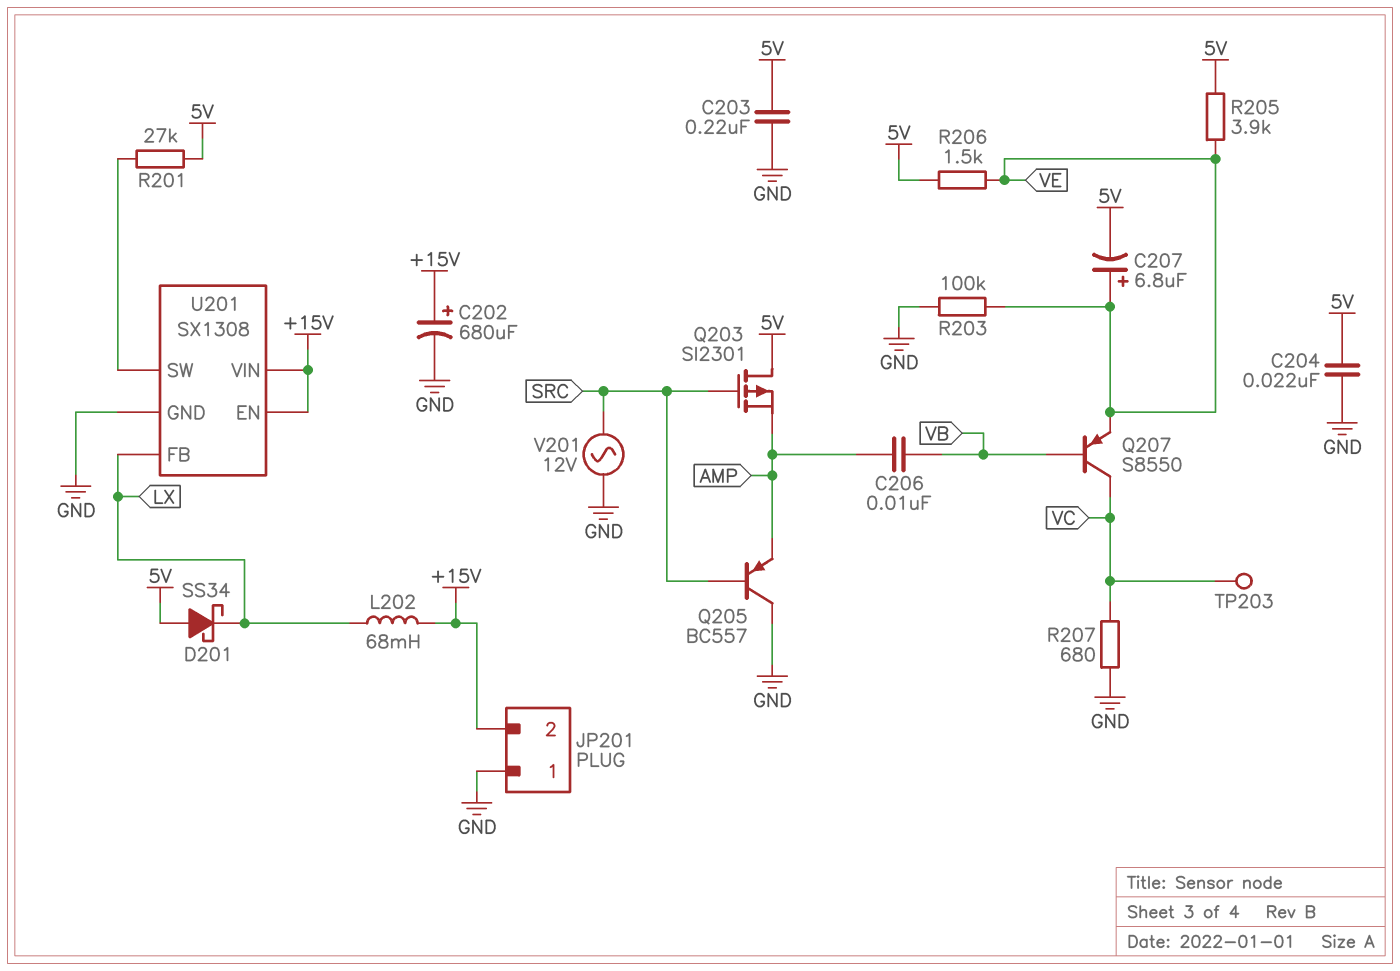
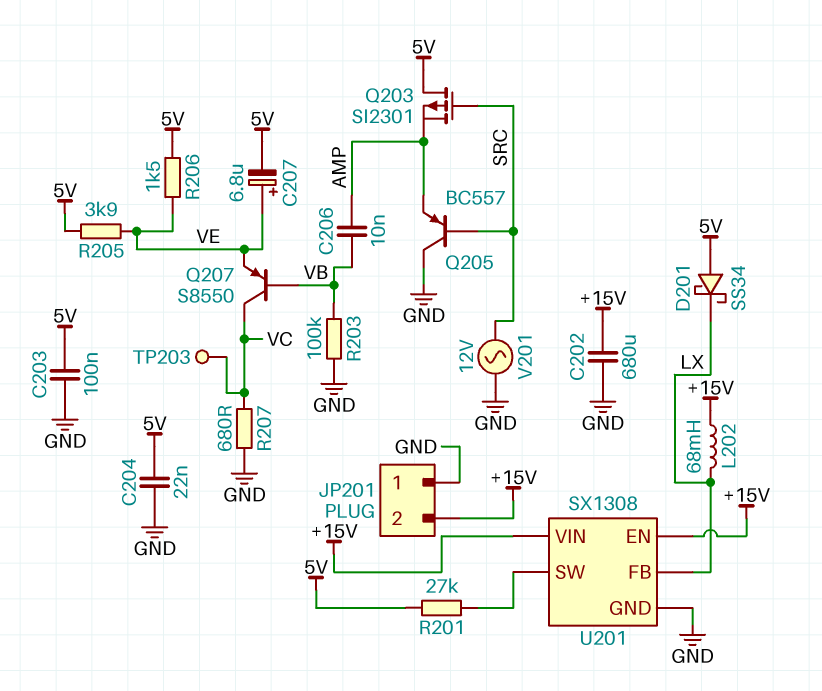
C202: 680uF (plus +15V, minus GND) -> 680uF (+15V, GND)
C203: 220nF (5V, GND) -> 100nF (5V, GND)
R203: 100k (GND, VE) -> 100k (GND, VB)

